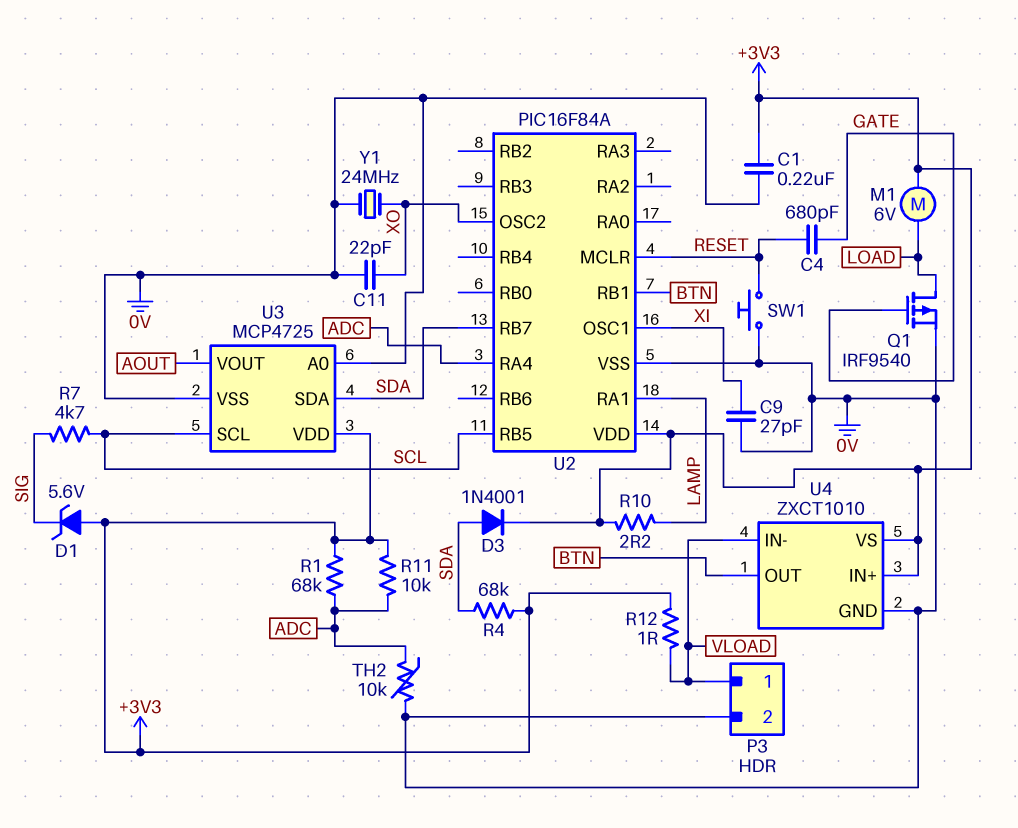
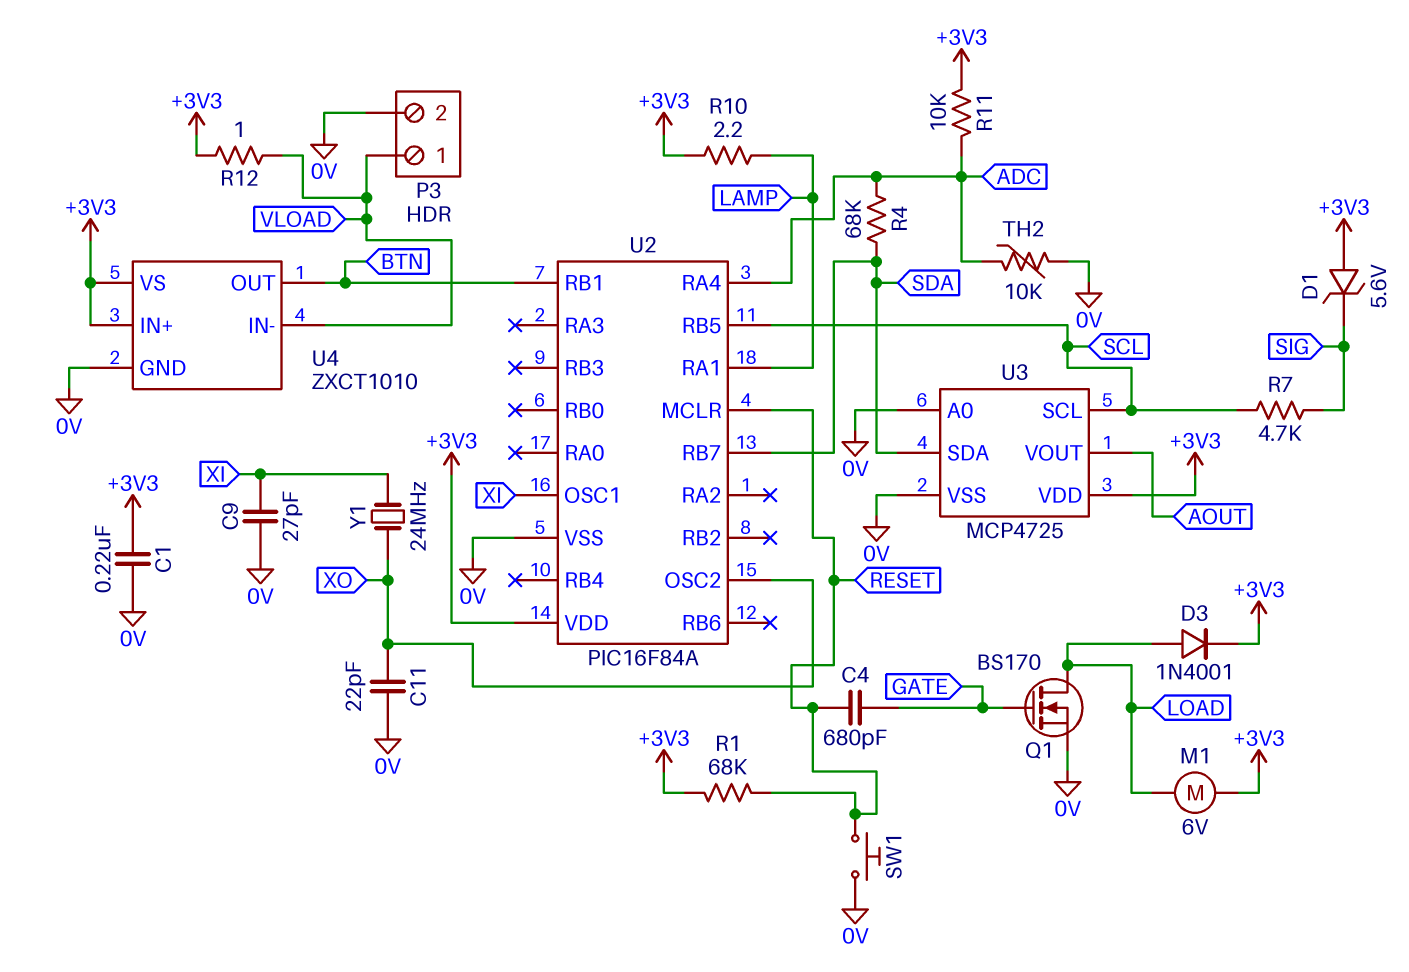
D3: diode 1N4001 (A SDA, K +3V3) -> diode 1N4001 (A LOAD, K +3V3)
Q1: PMOS IRF9540 (G GATE, D LOAD, S 0V) -> NMOS BS170 (G GATE, D LOAD, S 0V)
R1: 68k (+3V3, ADC) -> 68k (+3V3, RESET)
R4: 68k (+3V3, SDA) -> 68k (ADC, SDA)
Y1: 24MHz (0V, XO) -> 24MHz (XI, XO)

